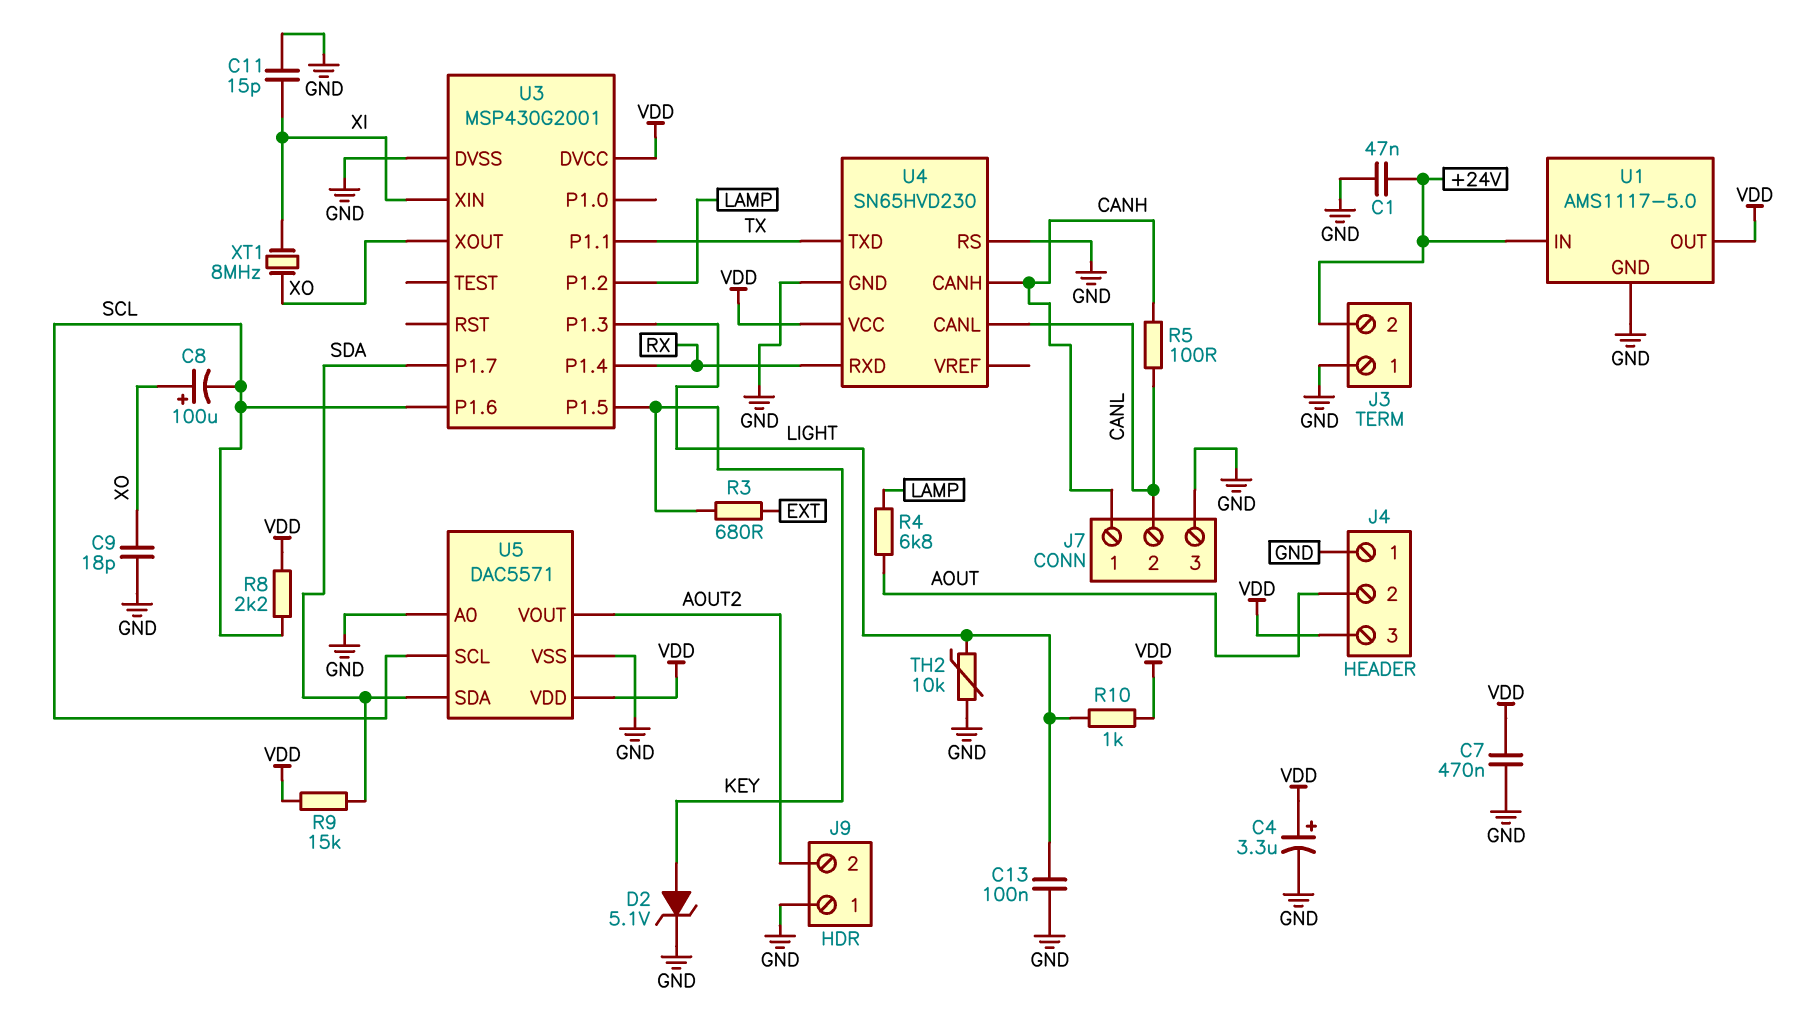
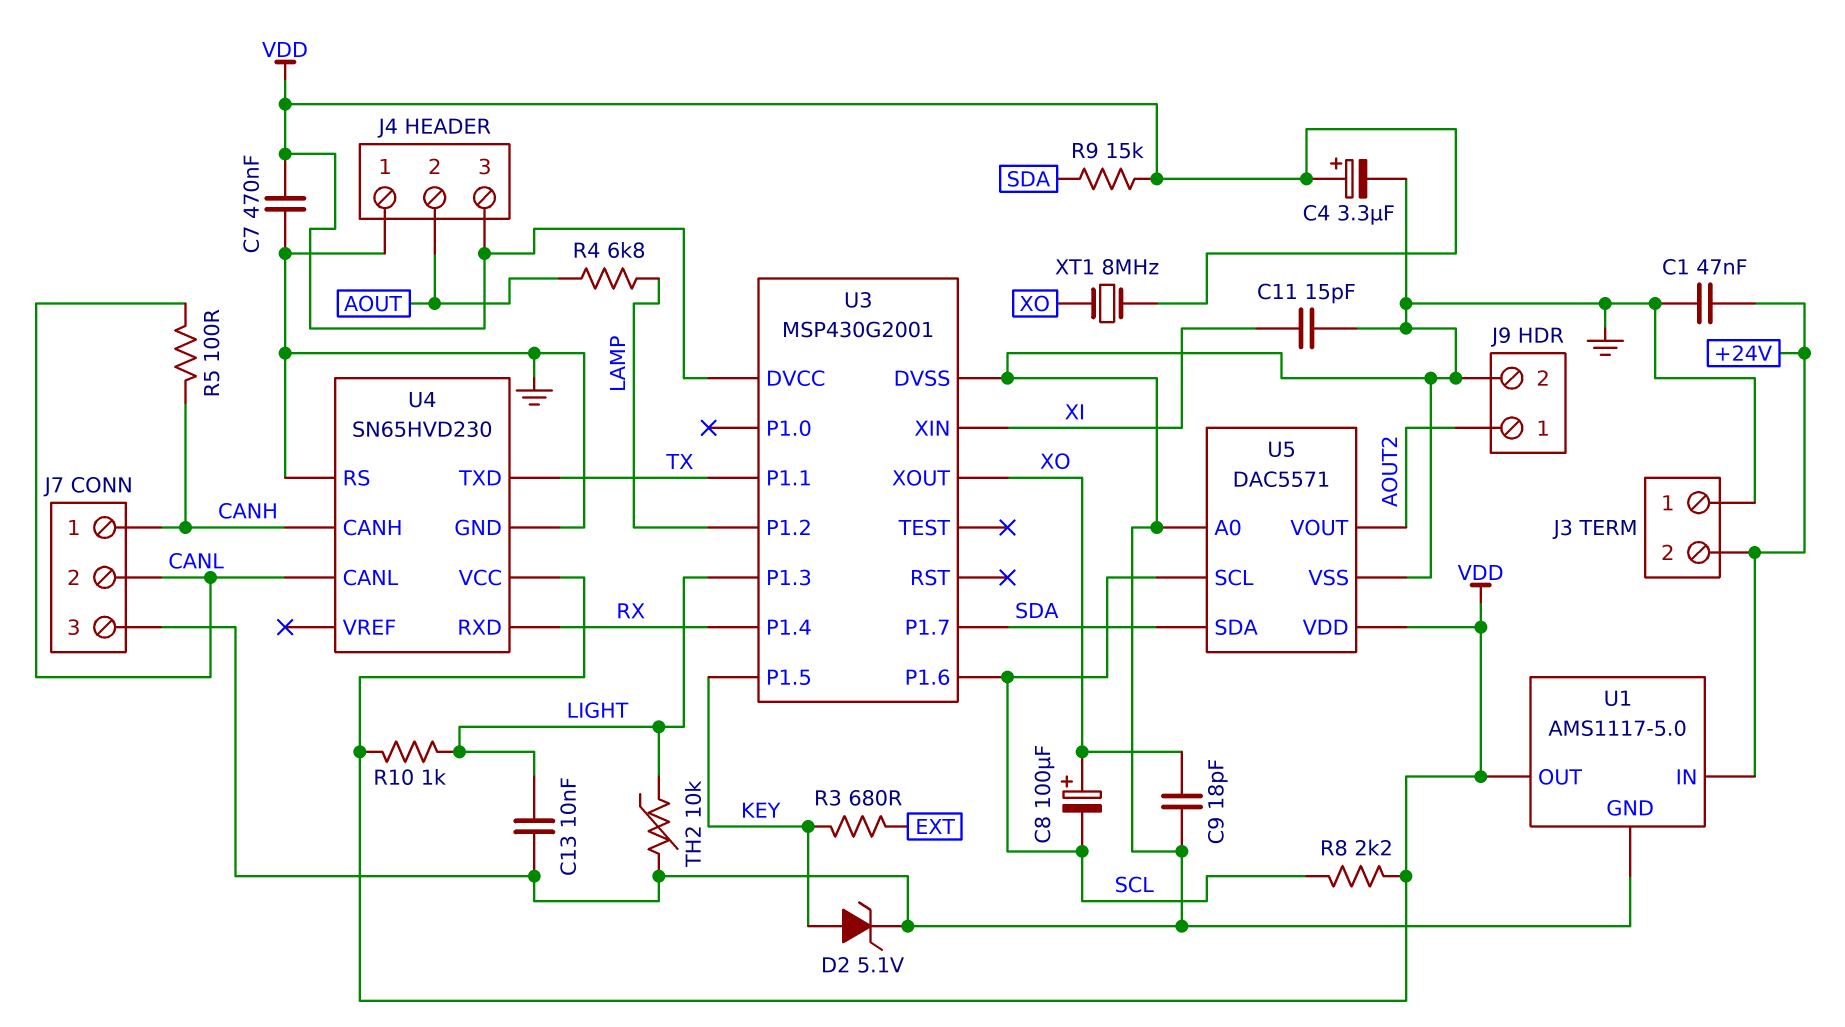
C13: 100nF (GND, LIGHT) -> 10nF (GND, LIGHT)
J9 pin 1: GND -> AOUT2
J9 pin 2: AOUT2 -> GND
XT1: 8MHz (XI, XO) -> 8MHz (VDD, XO)

